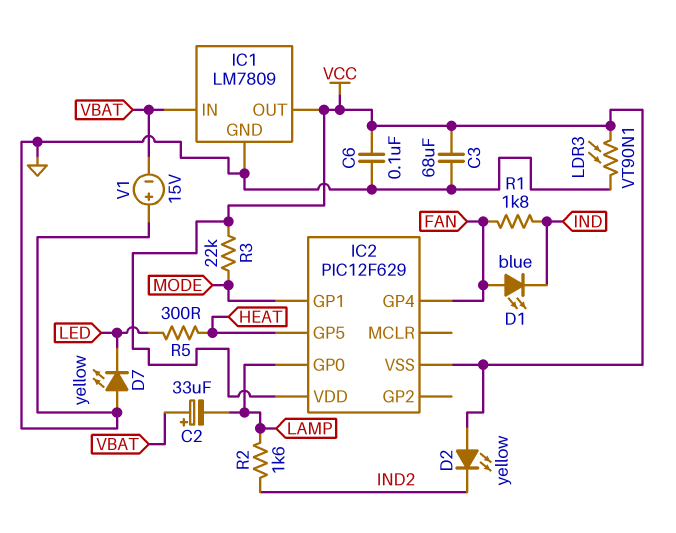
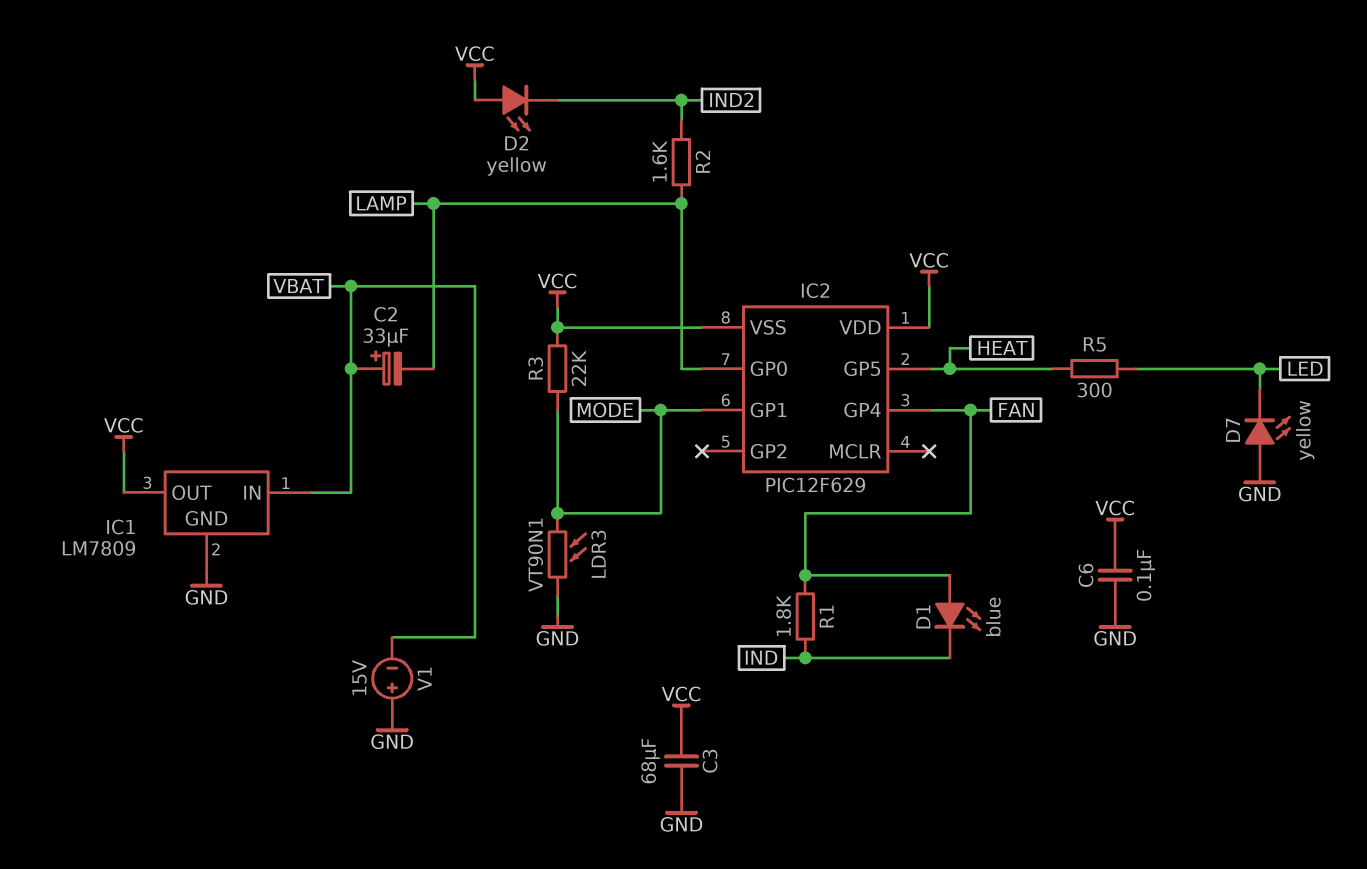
LDR3: VT90N1 (GND, VCC) -> VT90N1 (GND, MODE)

